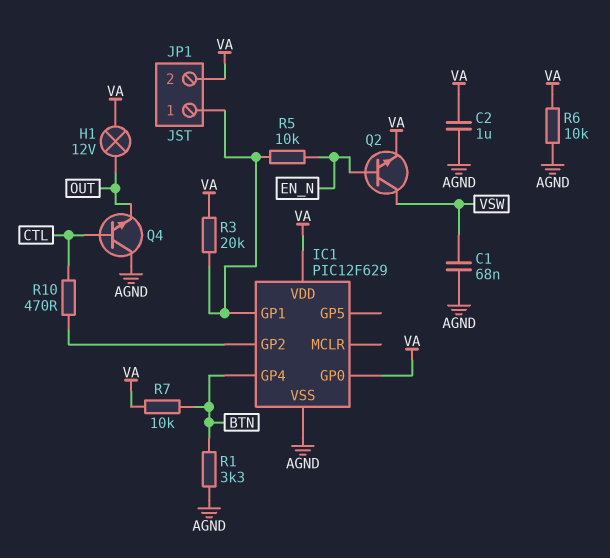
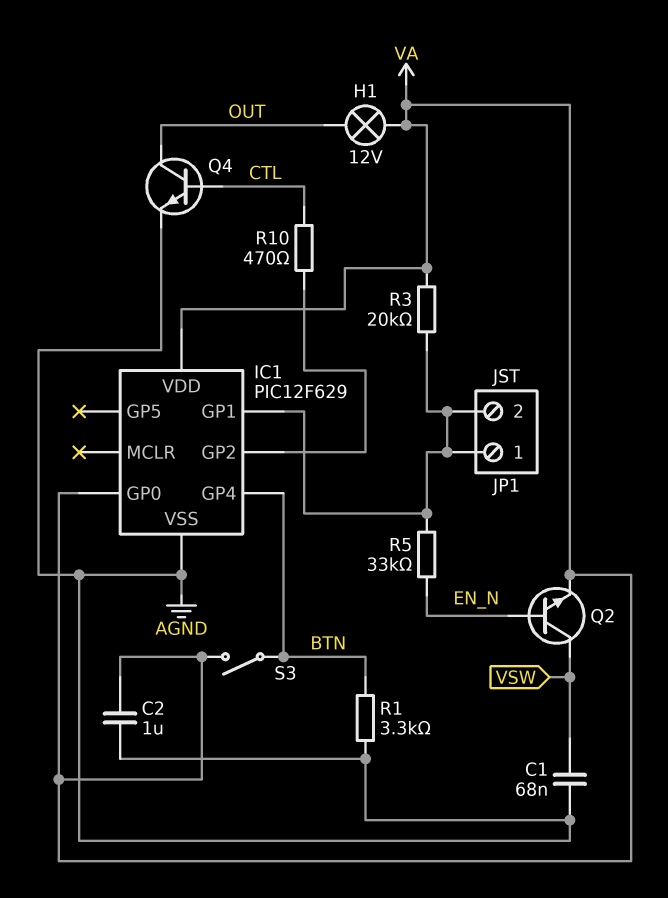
JP1 pin 2: VA -> IC1/GP1
Q4: NPN (B CTL, C AGND, E OUT) -> NPN (B CTL, C OUT, E AGND)
R5: 10k (EN_N, IC1/GP1) -> 33k (EN_N, IC1/GP1)
R6: 10k (AGND, VA) -> none
R7: 10k (BTN, VA) -> none
S3: none -> switch (BTN, VA)

